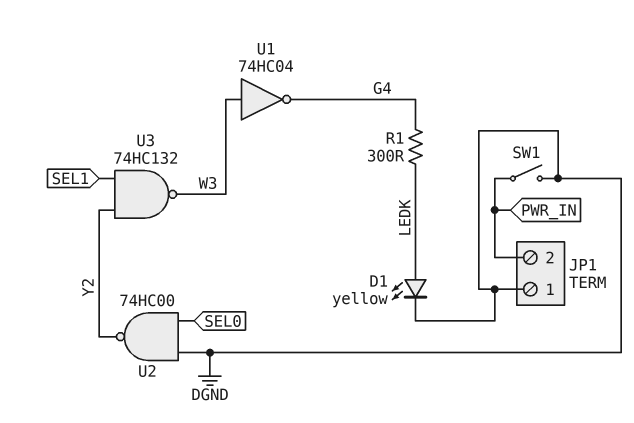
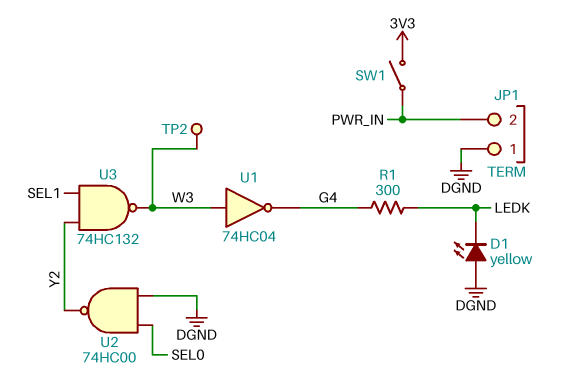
D1: LED yellow (A LEDK, K DGND) -> LED yellow (A DGND, K LEDK)
SW1: switch (DGND, PWR_IN) -> switch (3V3, PWR_IN)
TP2: none -> test point (W3)

